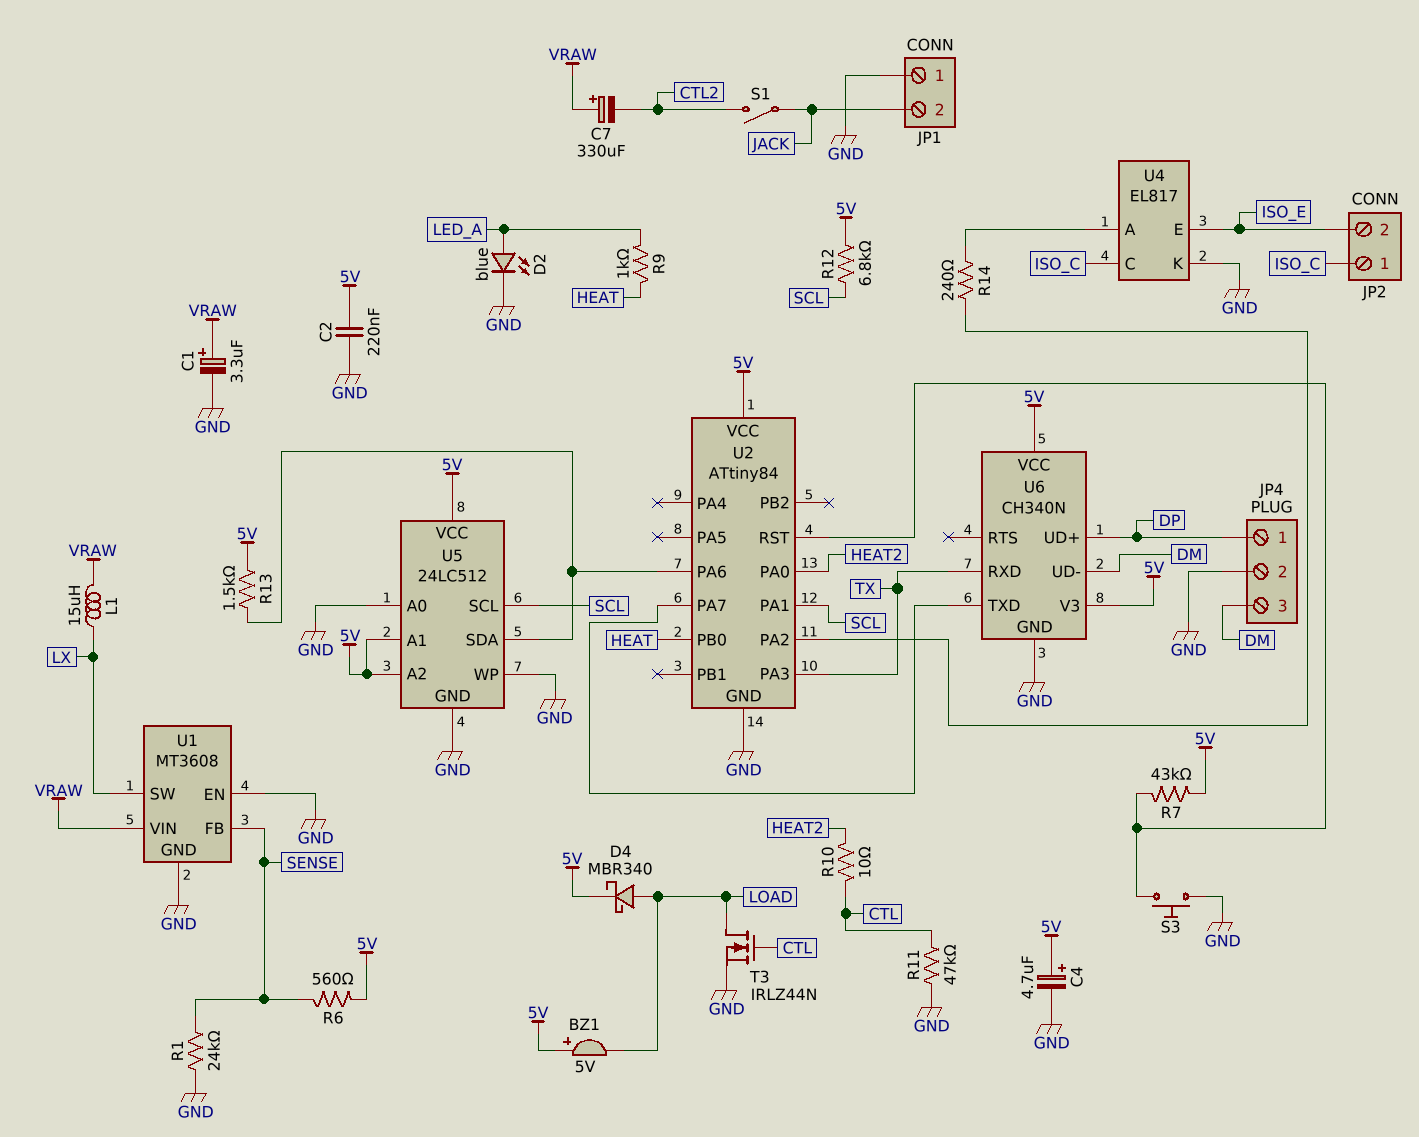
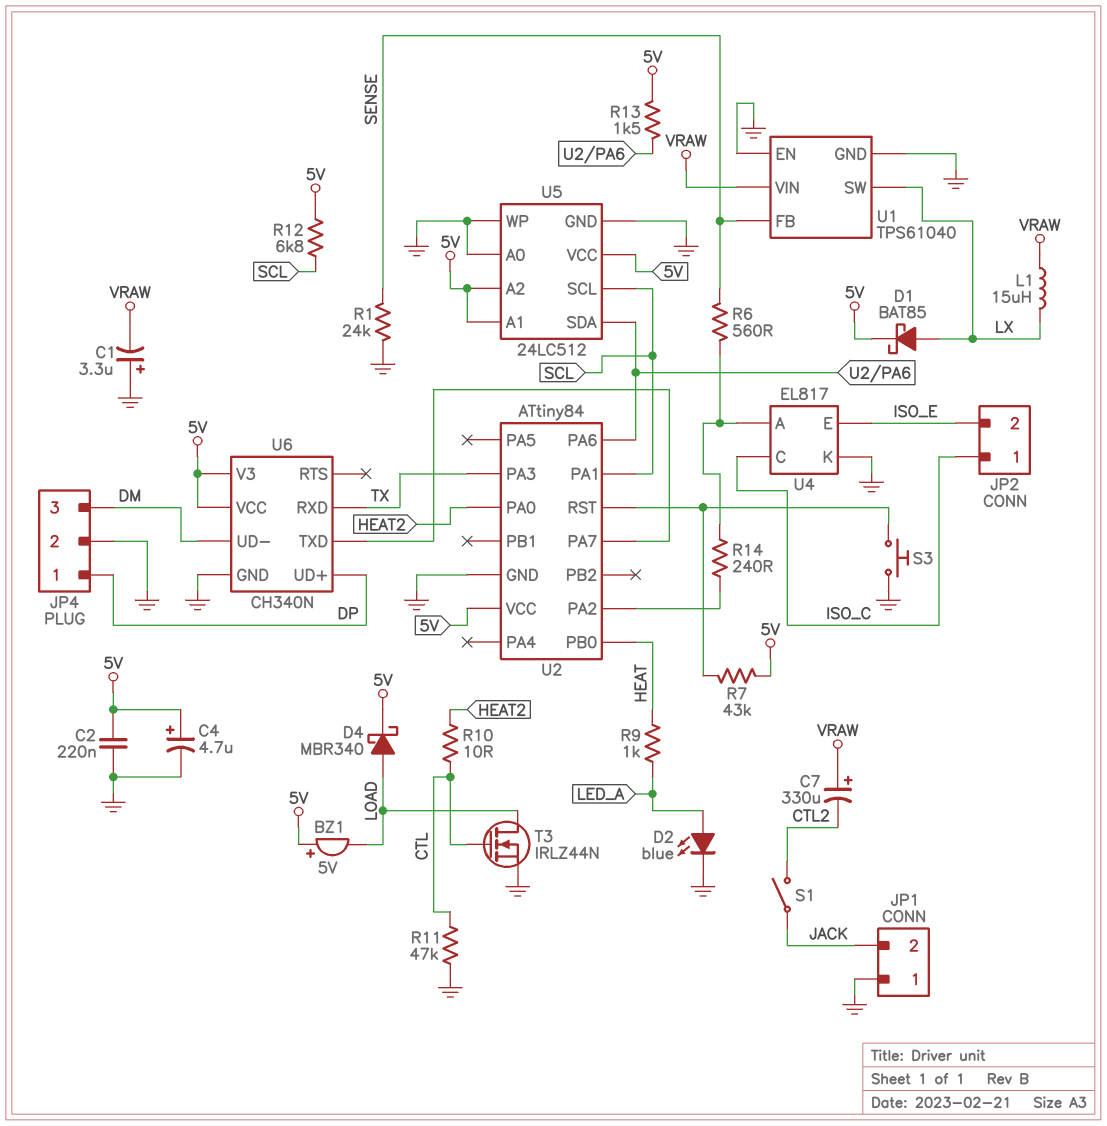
C1: 3.3uF (plus VRAW, minus GND) -> 3.3uF (plus GND, minus VRAW)
D1: none -> schottky BAT85 (A LX, K 5V)
R6: 560 (5V, SENSE) -> 560 (SENSE, U4/A)
U1: MT3608 -> TPS61040

